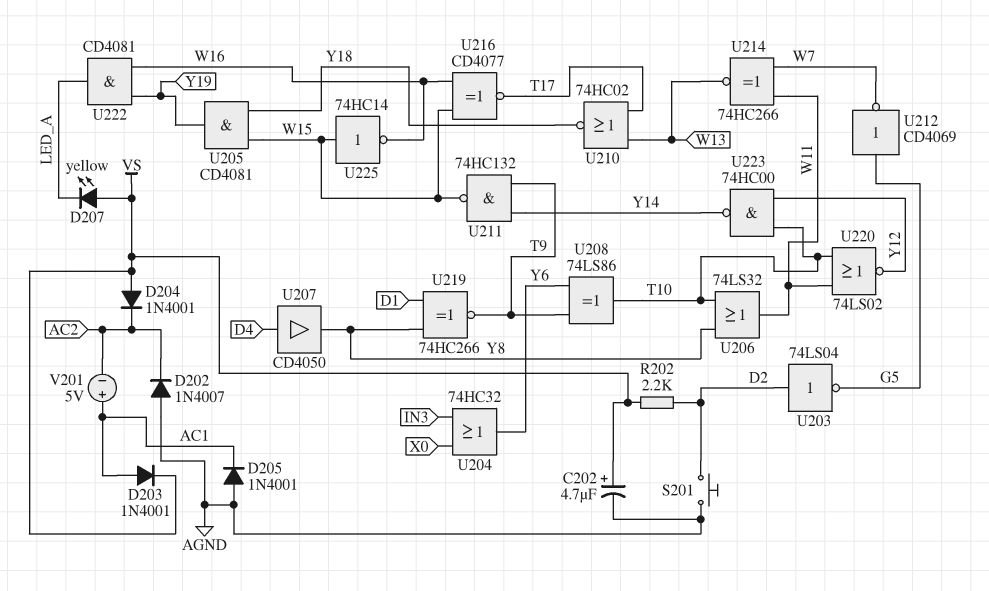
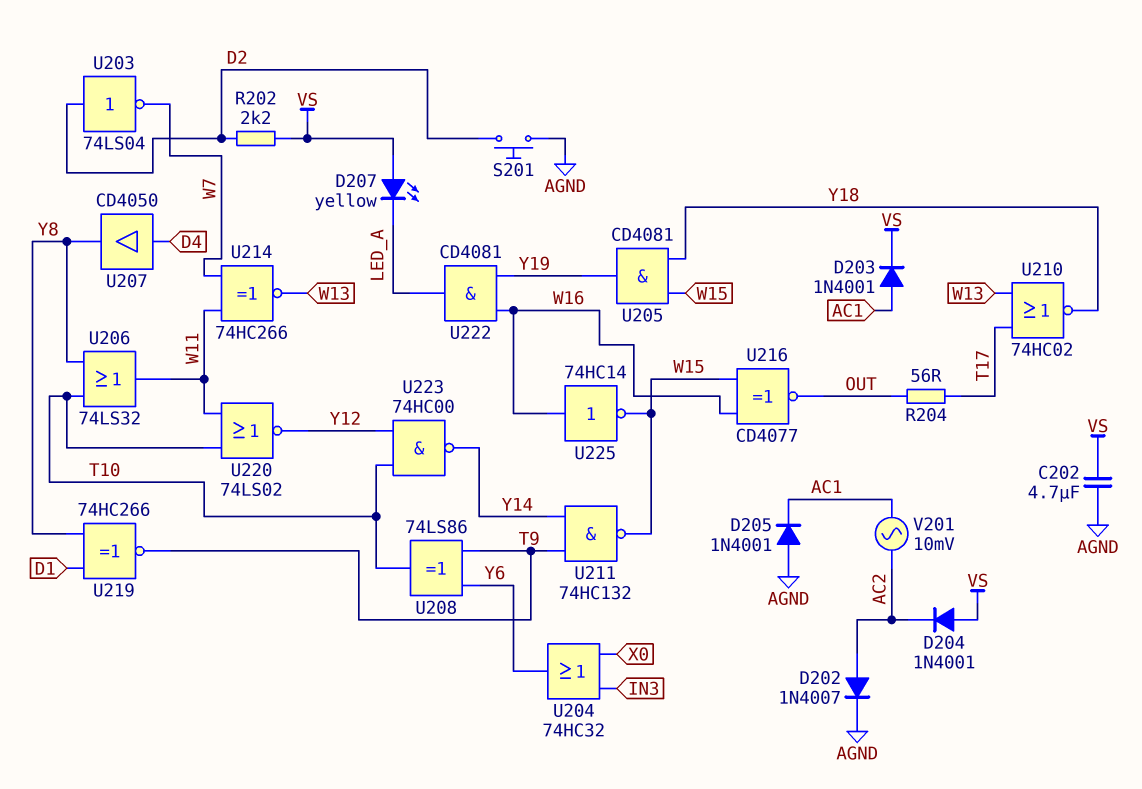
C202: 4.7uF (plus VS, minus AGND) -> 4.7uF (AGND, VS)
D202: diode 1N4007 (A AGND, K AC2) -> diode 1N4007 (A AC2, K AGND)
R204: none -> 56 (OUT, T17)
U203: NOT 74LS04 (in D2, out G5) -> NOT 74LS04 (in D2, out W7)
U212: NOT CD4069 (in G5, out W7) -> none
U216: XNOR CD4077 (in W15, in W16, out T17) -> XNOR CD4077 (in W15, in W16, out OUT)
U225: NOT 74HC14 (in W15, out W16) -> NOT 74HC14 (in W16, out W15)
V201: 5V (plus AC1, minus AC2) -> AC 10mV (AC1, AC2)

